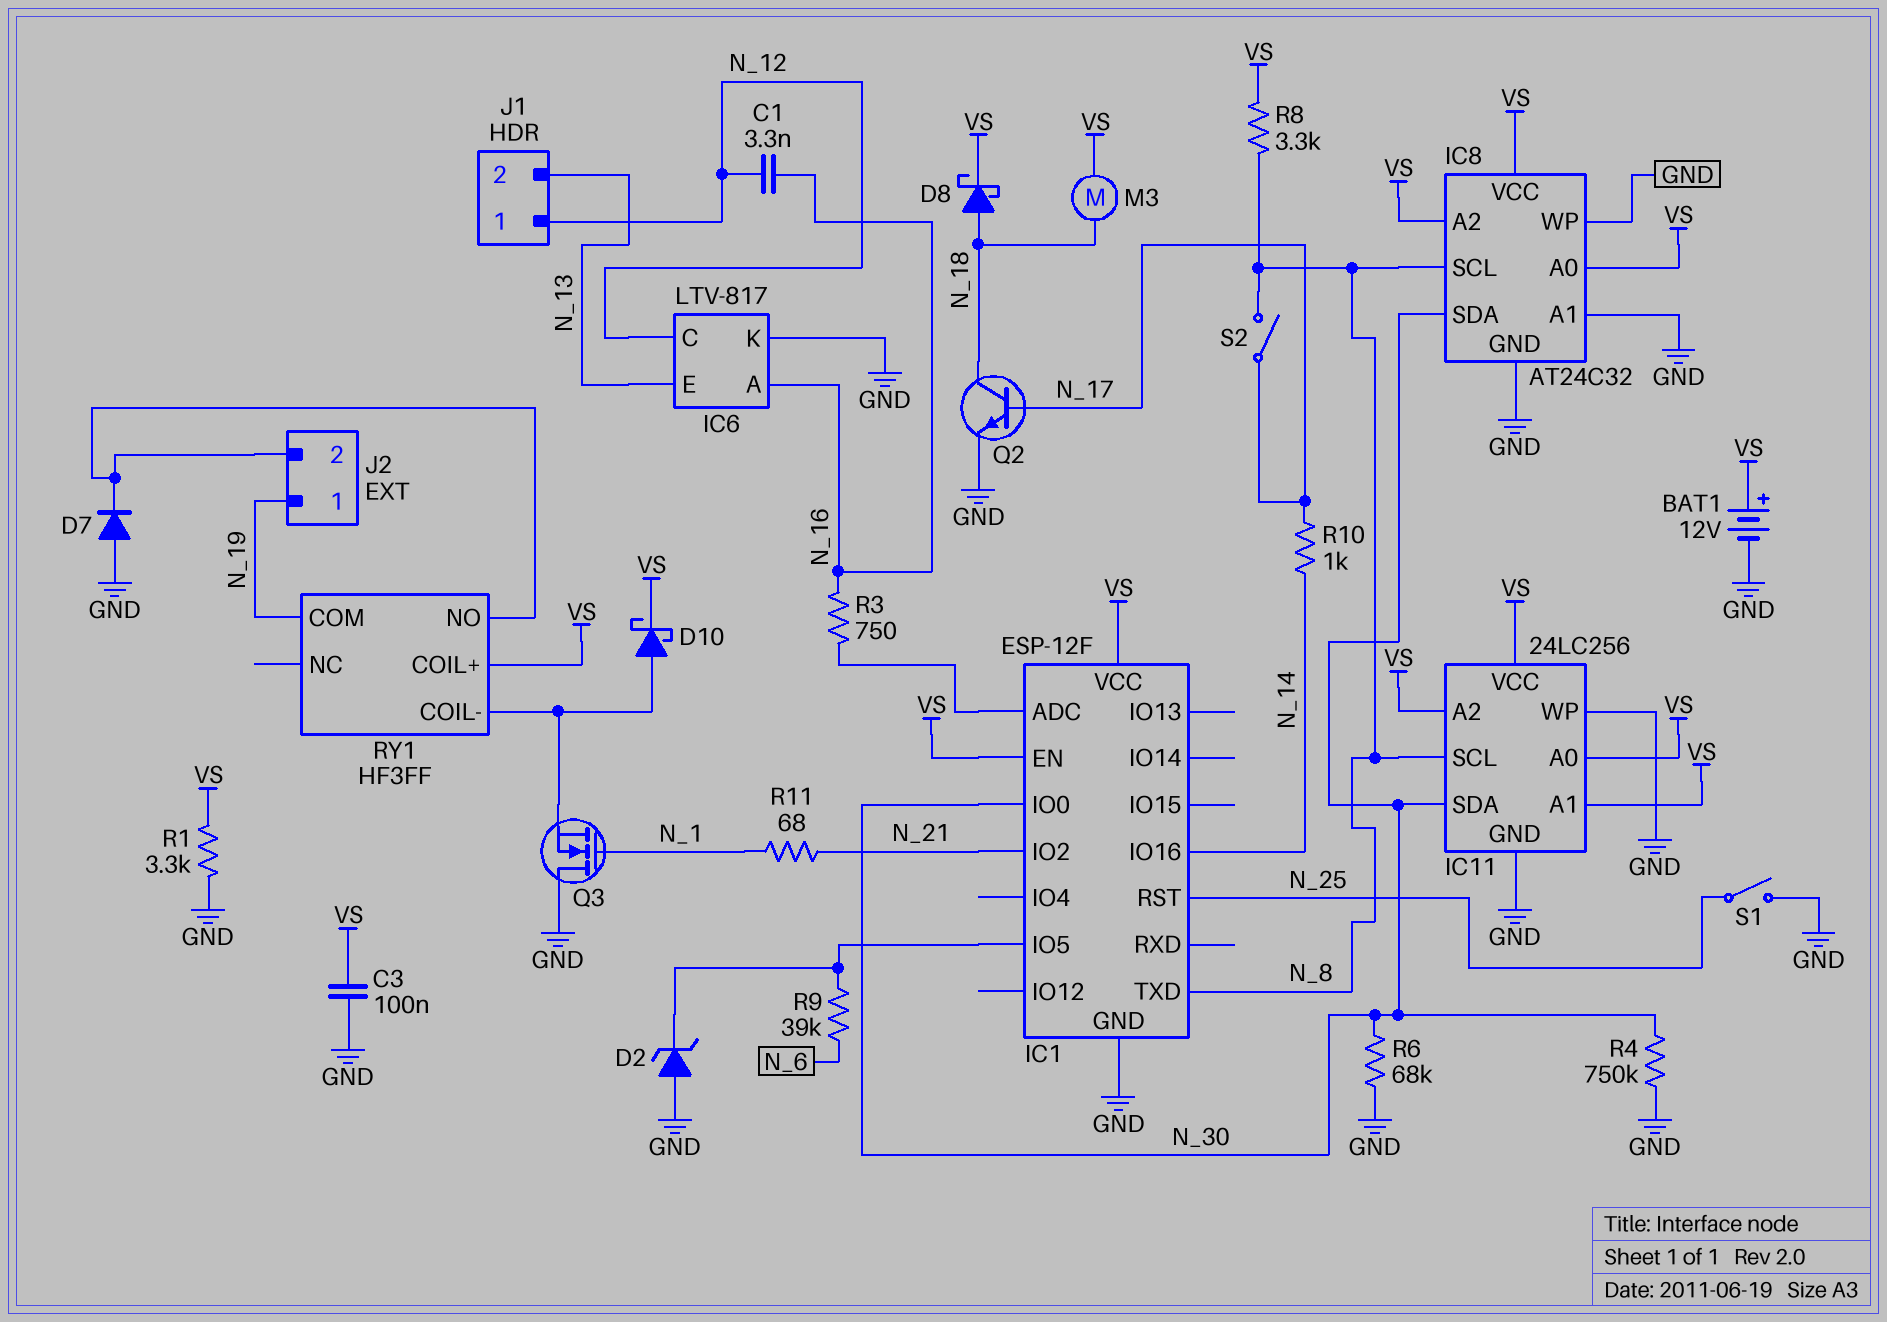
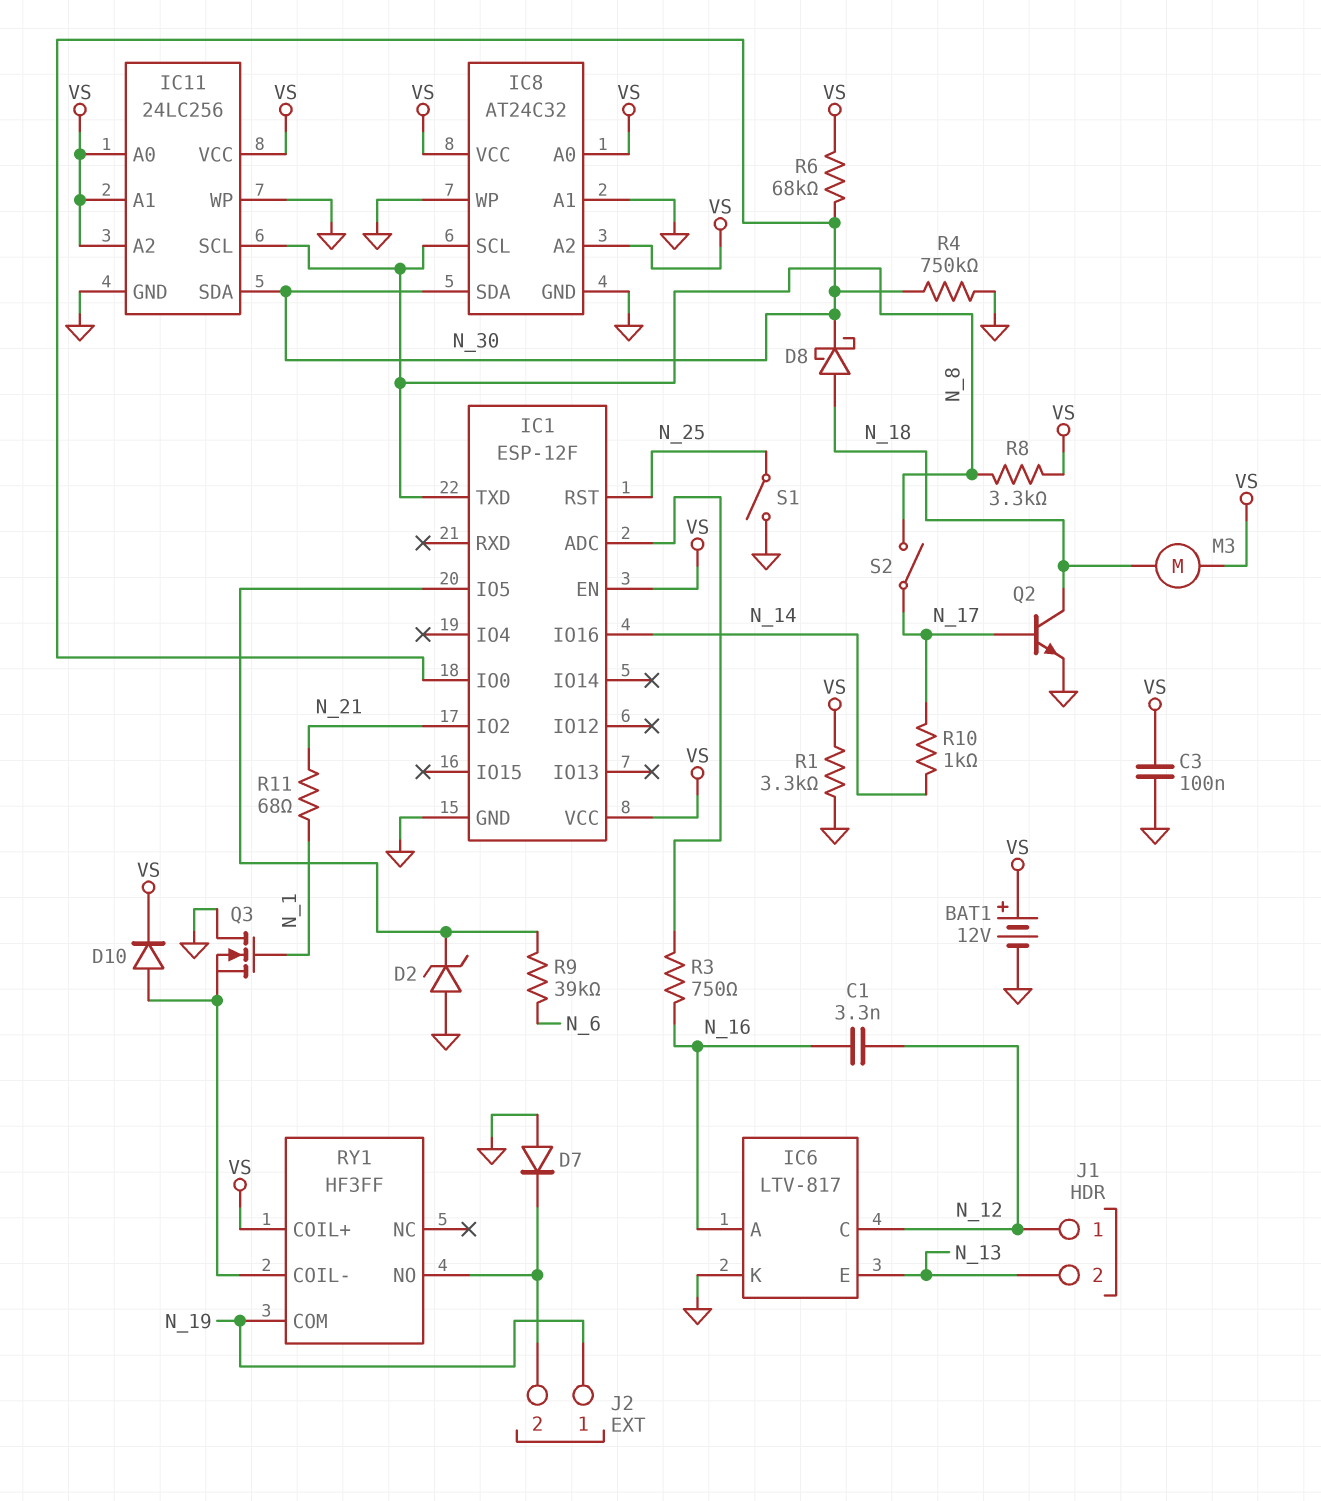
D8: schottky (A N_18, K VS) -> schottky (A N_18, K N_30)
D10: schottky (A RY1/COIL-, K VS) -> diode (A RY1/COIL-, K VS)
R6: 68k (GND, N_30) -> 68k (N_30, VS)

